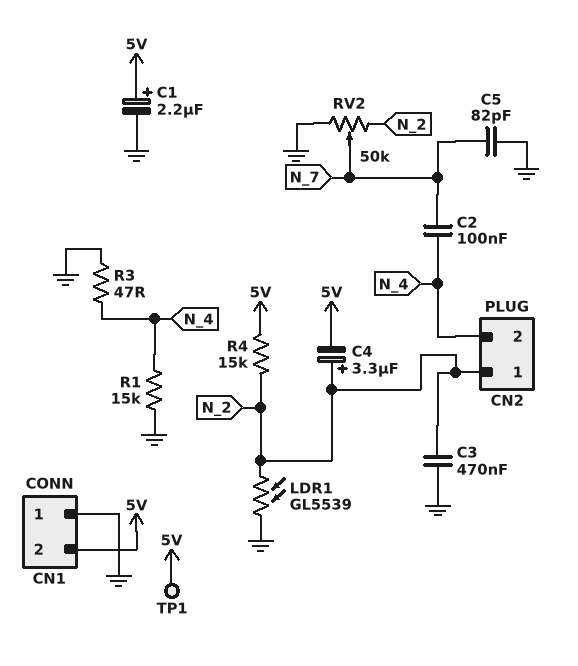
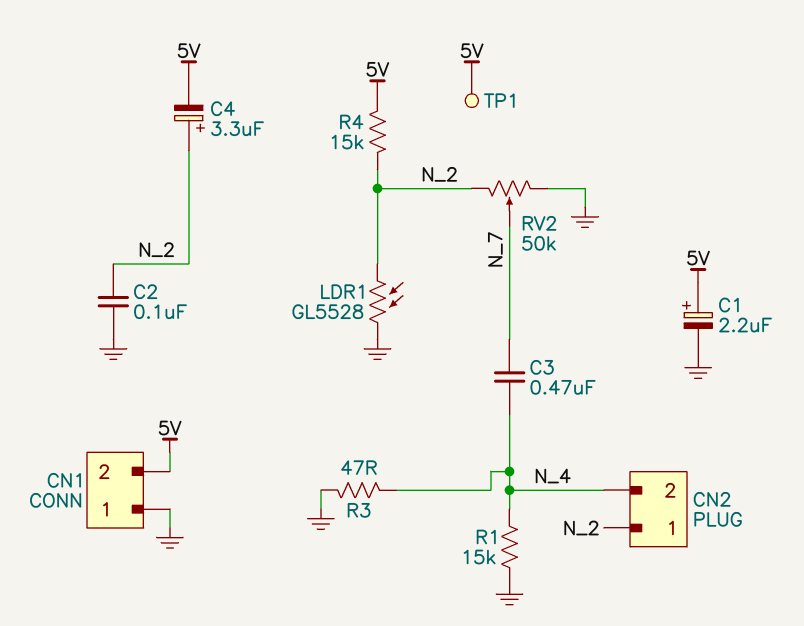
C2: 100nF (N_4, N_7) -> 100nF (GND, N_2)
C3: 470nF (GND, N_2) -> 470nF (N_4, N_7)
C5: 82pF (GND, N_7) -> none
LDR1: GL5539 (GND, N_2) -> GL5528 (GND, N_2)

